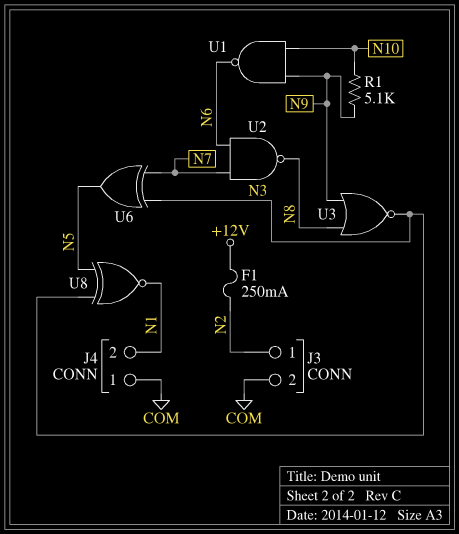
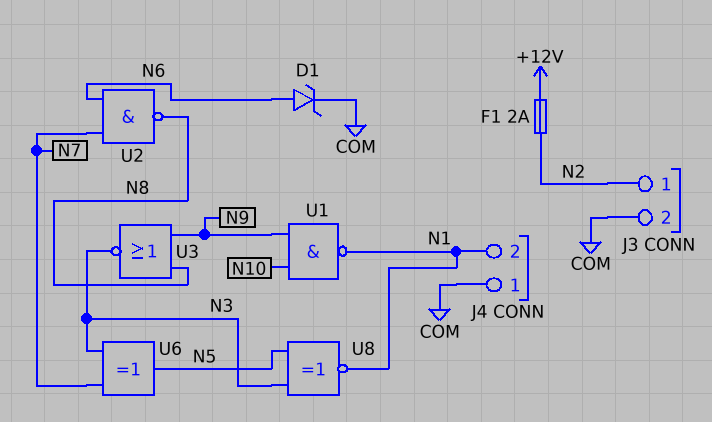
D1: none -> zener (A N6, K COM)
F1: 250mA (+12V, N2) -> 2A (+12V, N2)
R1: 5.1k (N9, N10) -> none
U1: NAND (in N9, in N10, out N6) -> NAND (in N9, in N10, out N1)

